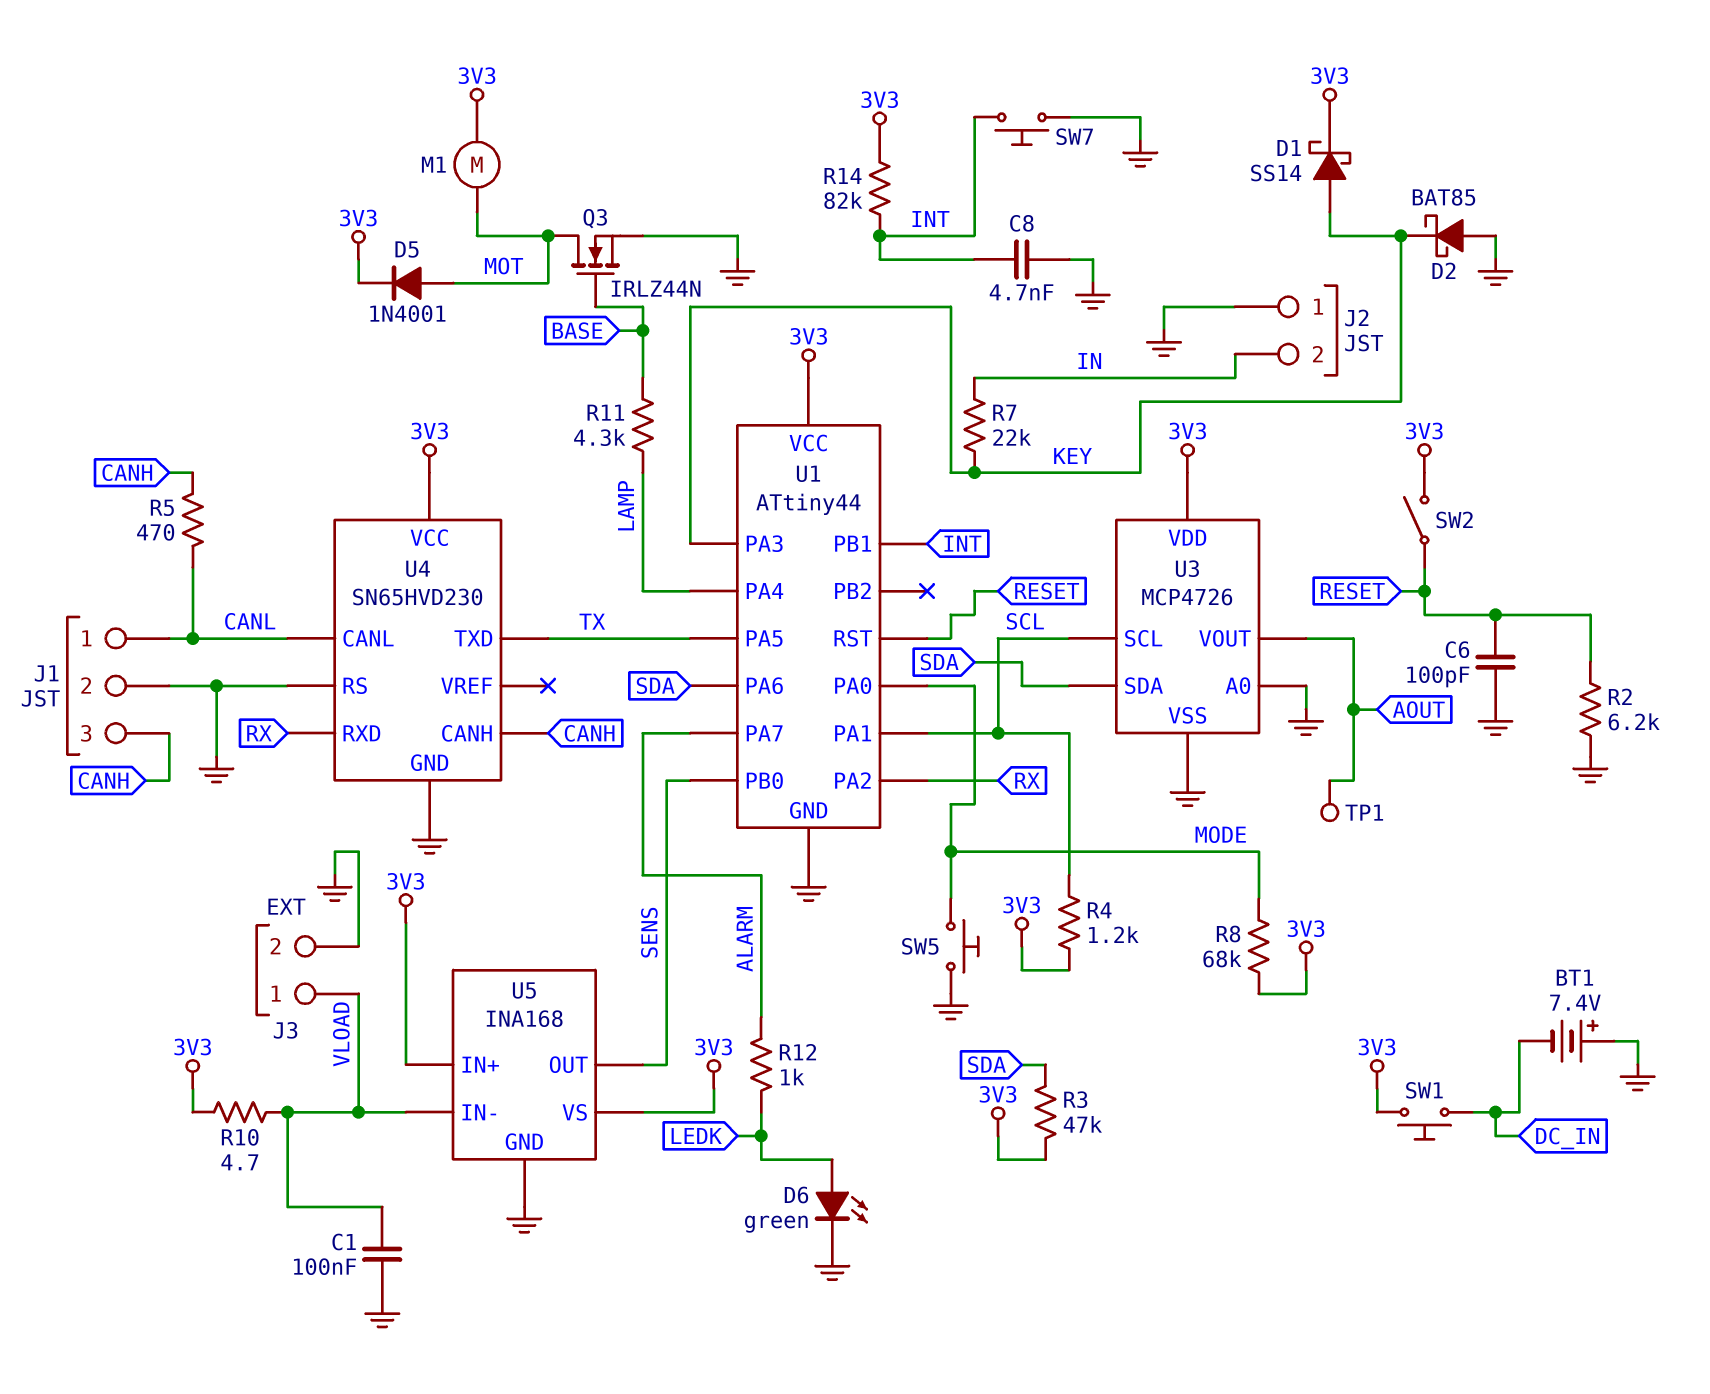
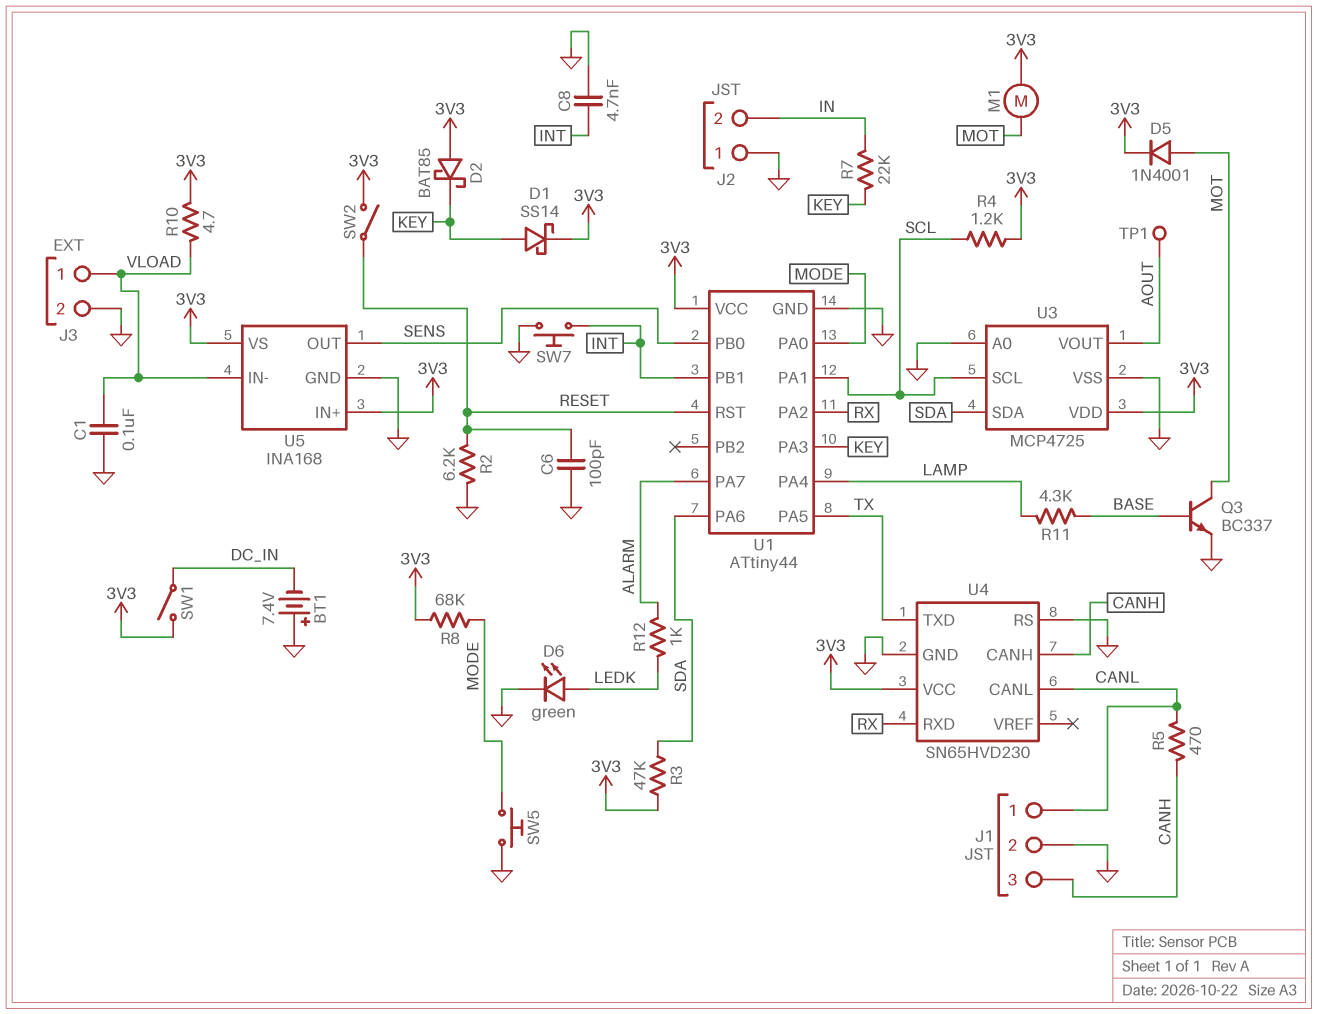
D2: schottky BAT85 (A GND, K KEY) -> schottky BAT85 (A 3V3, K KEY)
Q3: NMOS IRLZ44N (G BASE, D MOT, S GND) -> NPN BC337 (B BASE, C MOT, E GND)
R14: 82k (3V3, INT) -> none
SW1: button (3V3, DC_IN) -> switch (3V3, DC_IN)
U3: MCP4726 -> MCP4725

